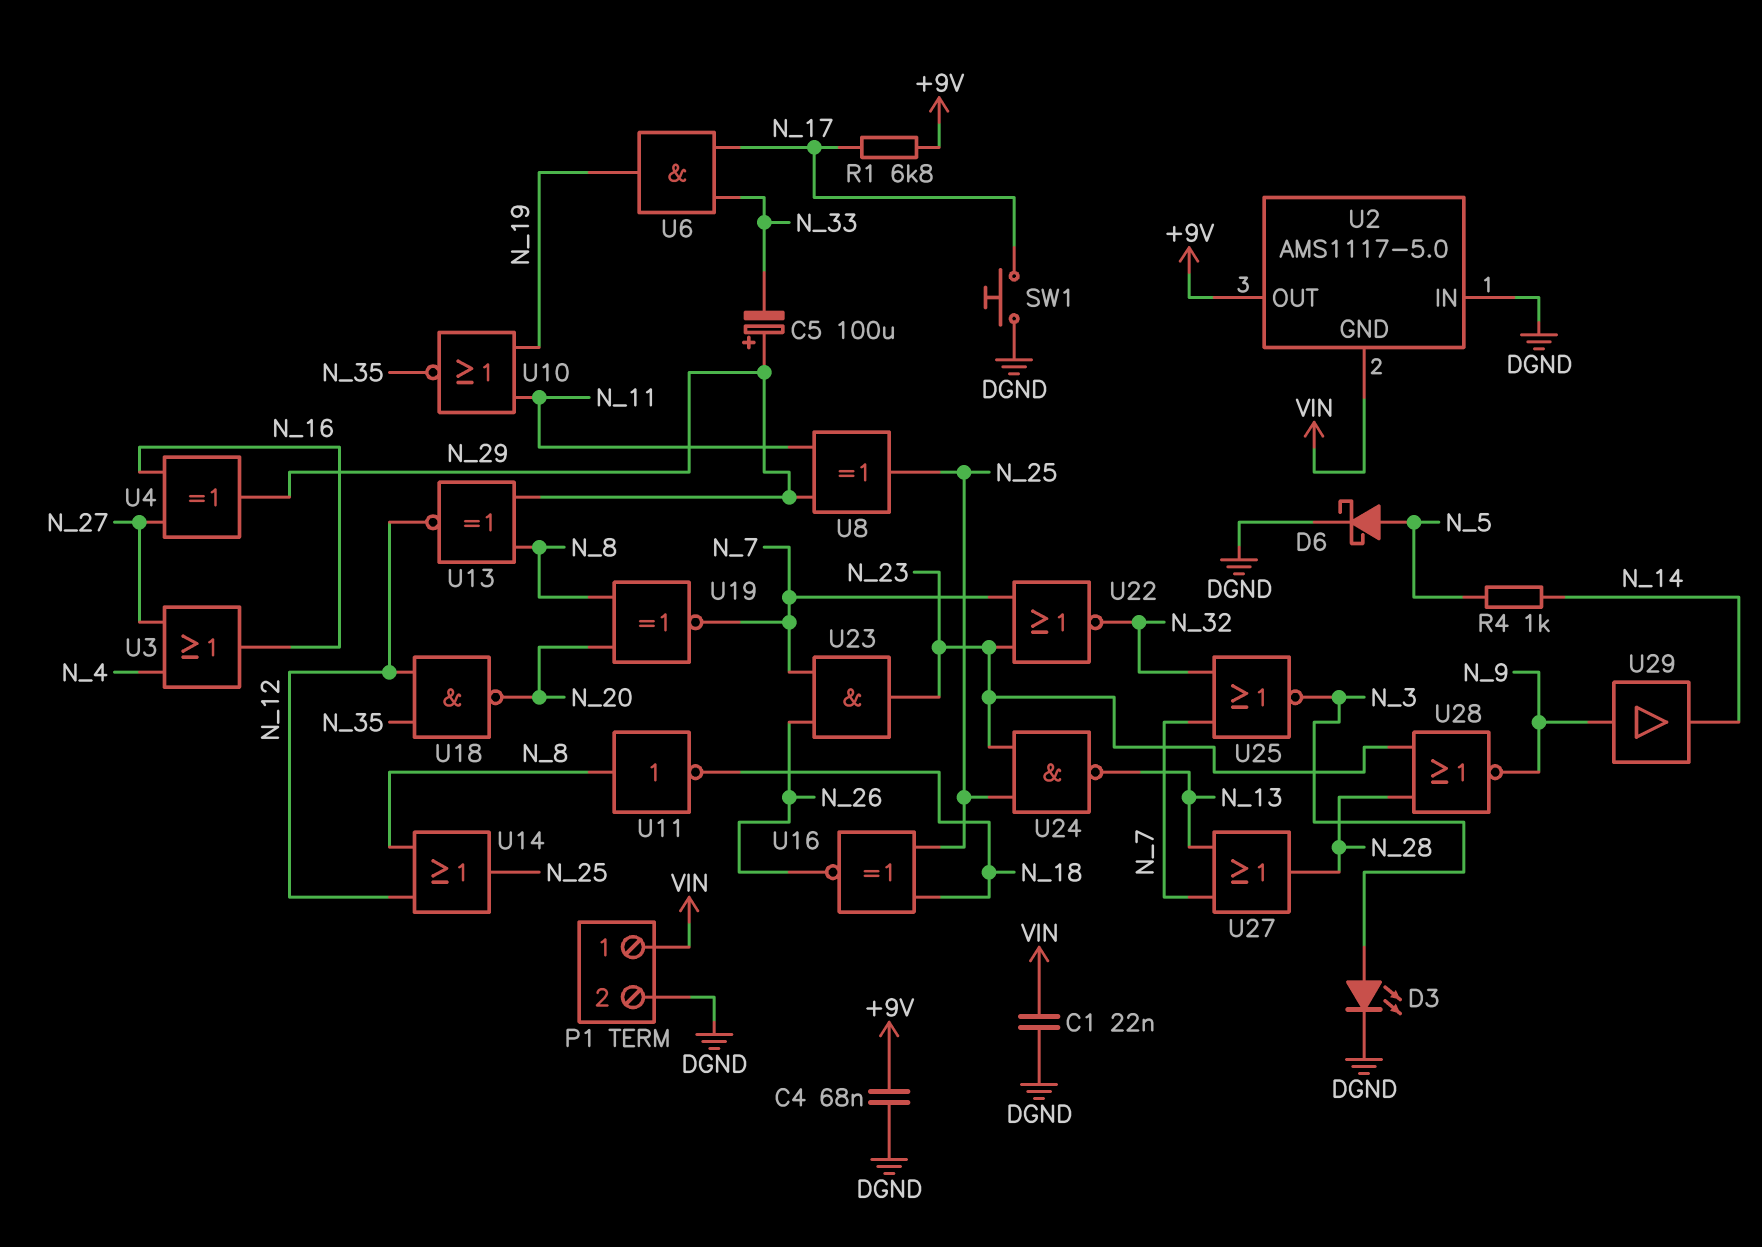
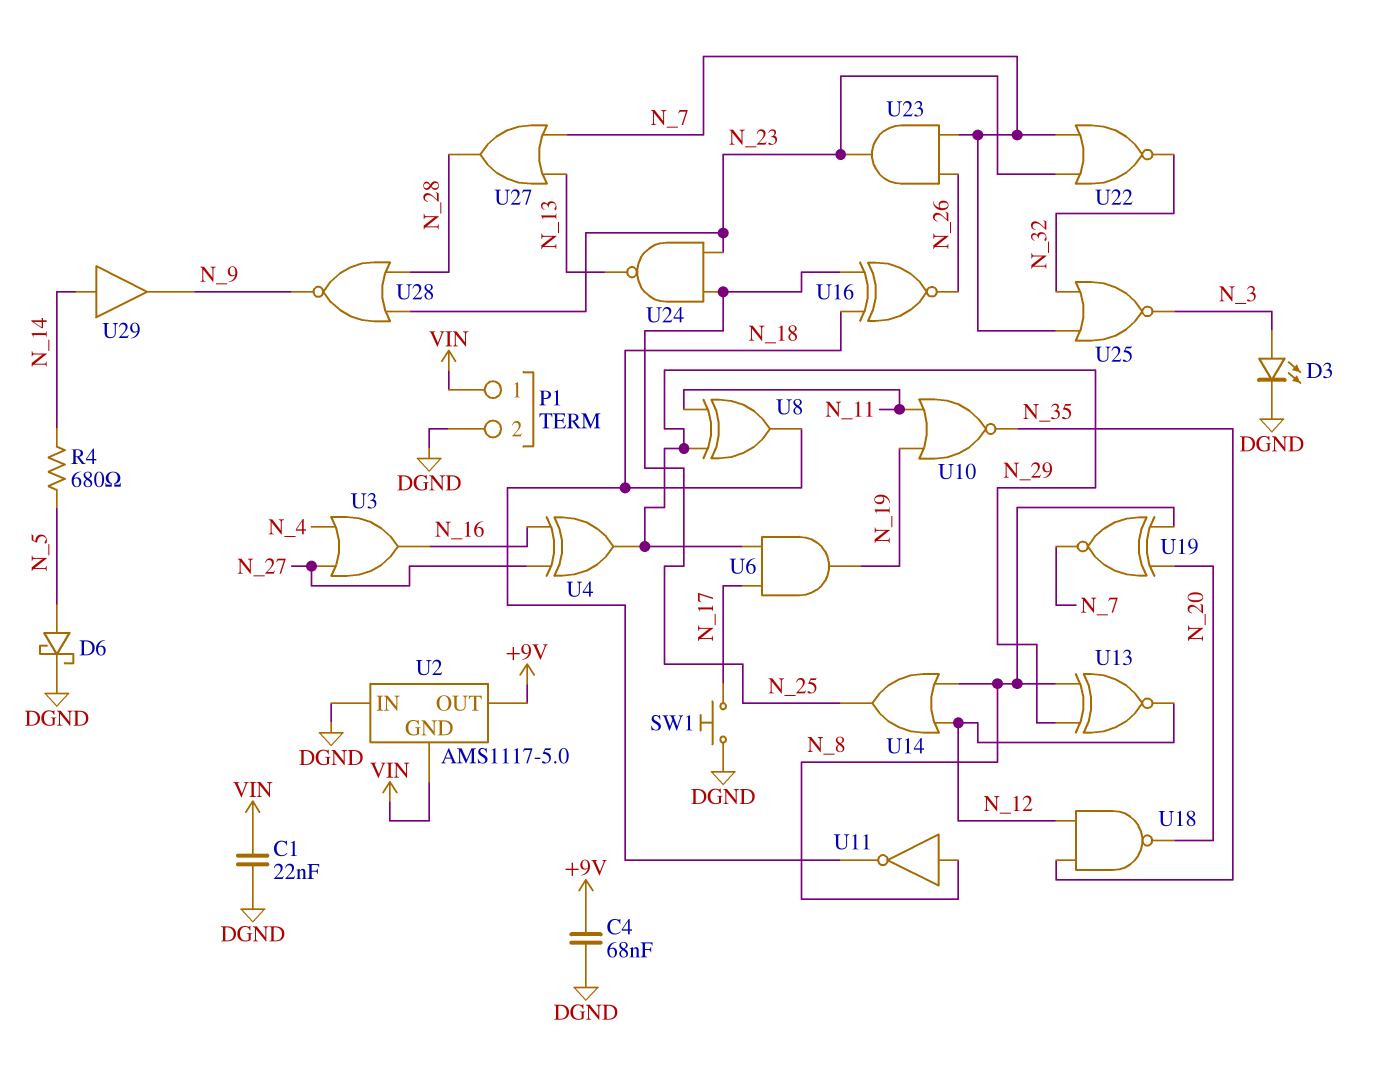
C5: 100uF (plus N_29, minus N_33) -> none
R1: 6.8k (+9V, N_17) -> none
R4: 1k (N_5, N_14) -> 680 (N_5, N_14)
U6: AND (in N_17, in N_33, out N_19) -> AND (in N_17, in N_29, out N_19)
U8: XOR (in N_11, in N_29, out N_25) -> XOR (in N_11, in N_29, out N_18)
U29: buffer (in N_9, out N_14) -> buffer (in N_14, out N_9)

